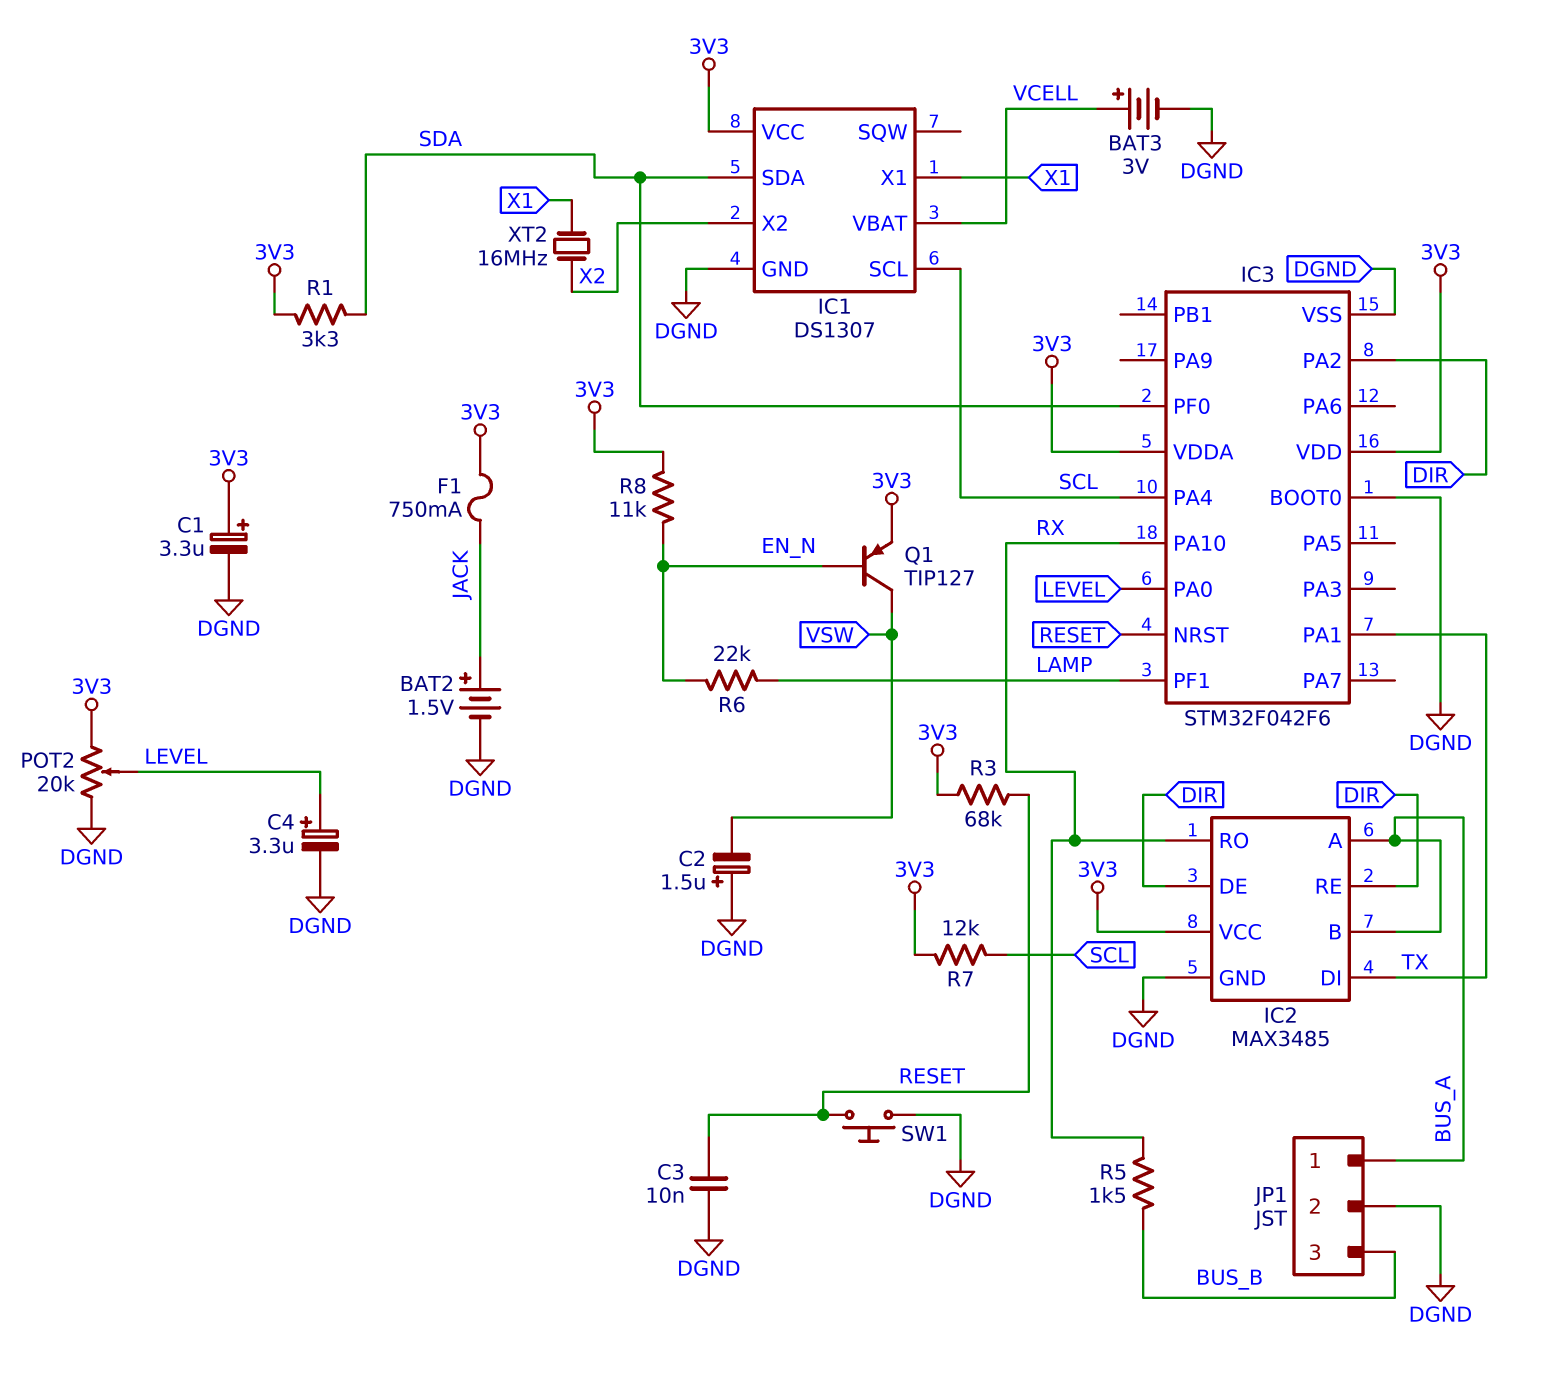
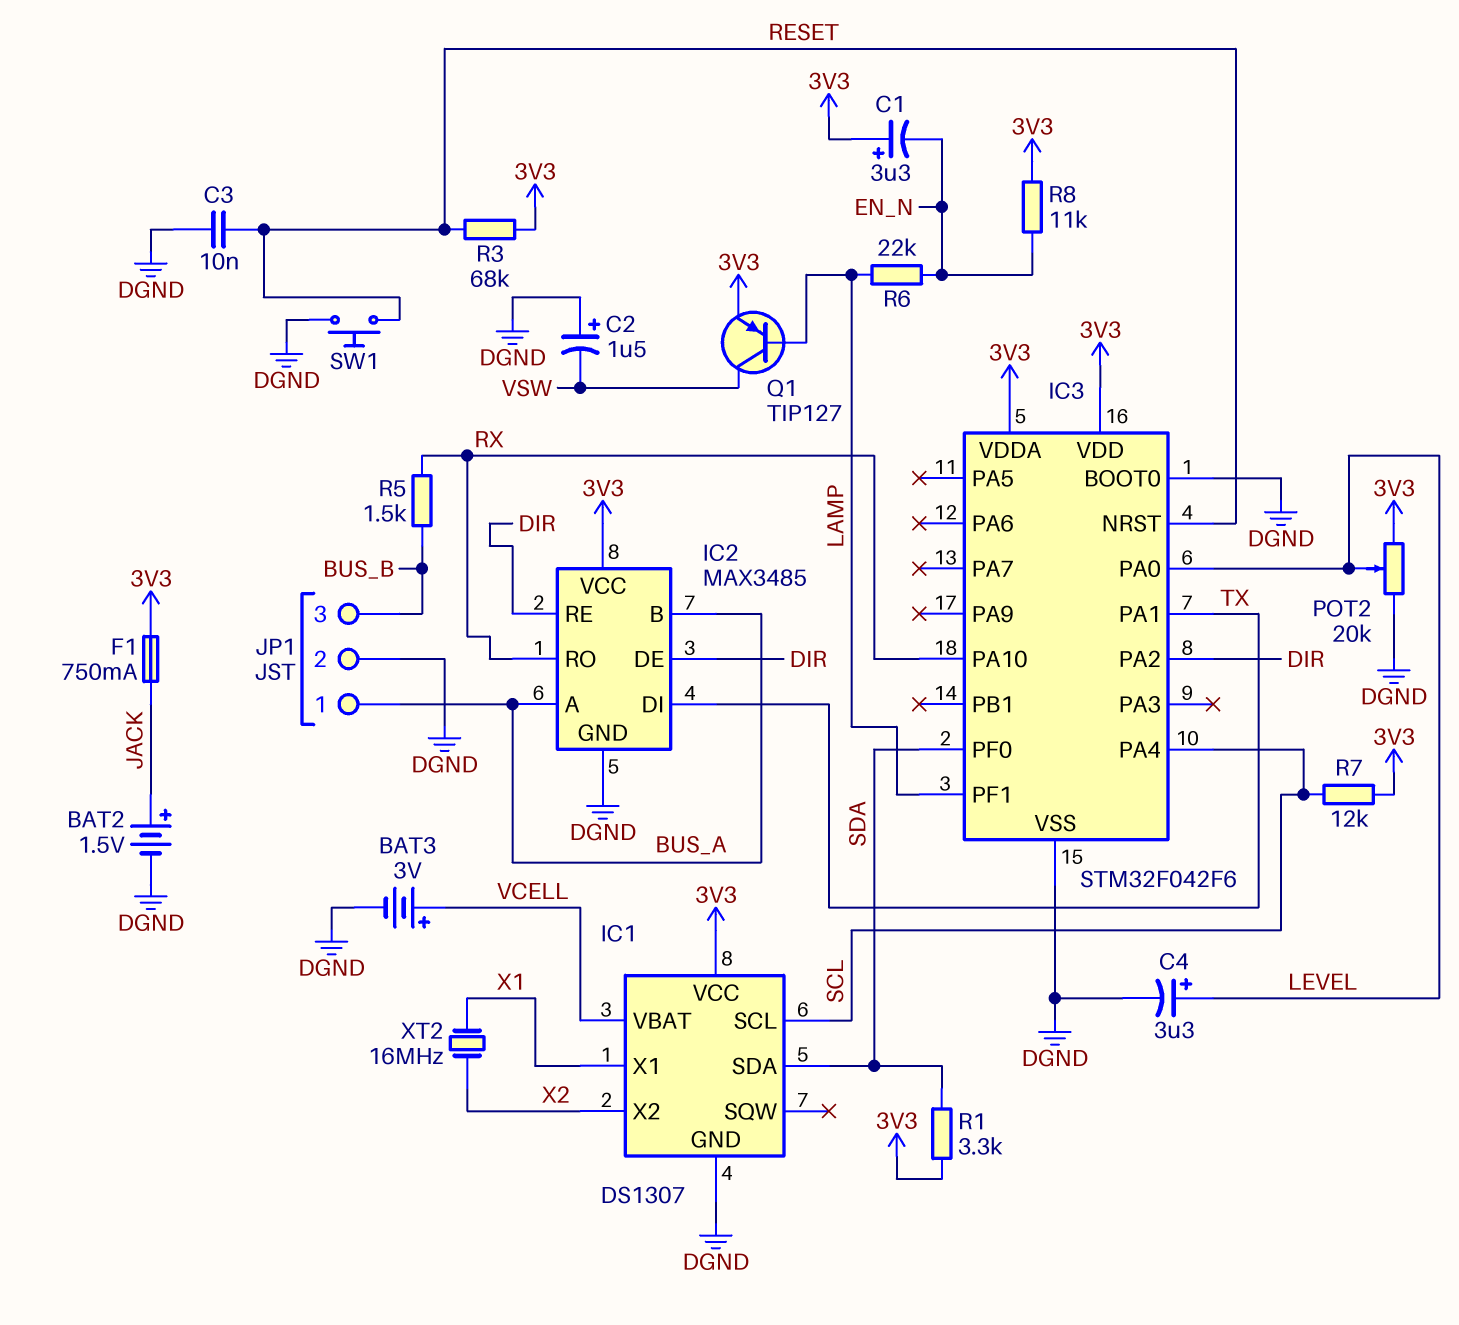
C1: 3.3uF (plus 3V3, minus DGND) -> 3.3uF (plus 3V3, minus EN_N)
Q1: PNP TIP127 (B EN_N, C VSW, E 3V3) -> PNP TIP127 (B LAMP, C VSW, E 3V3)

